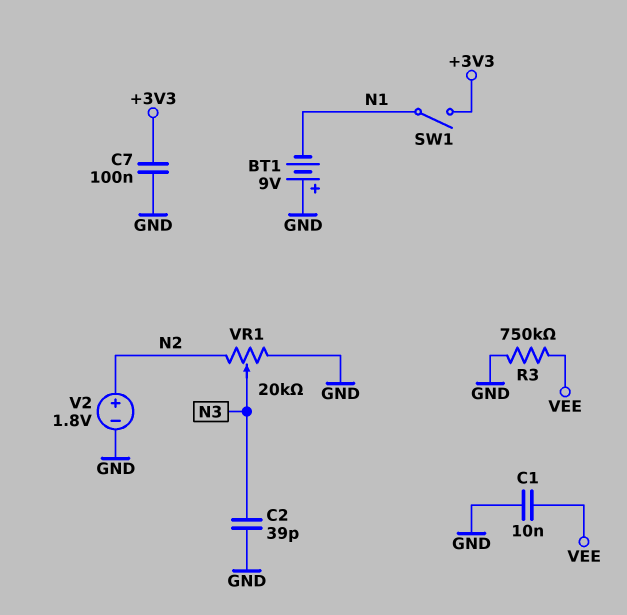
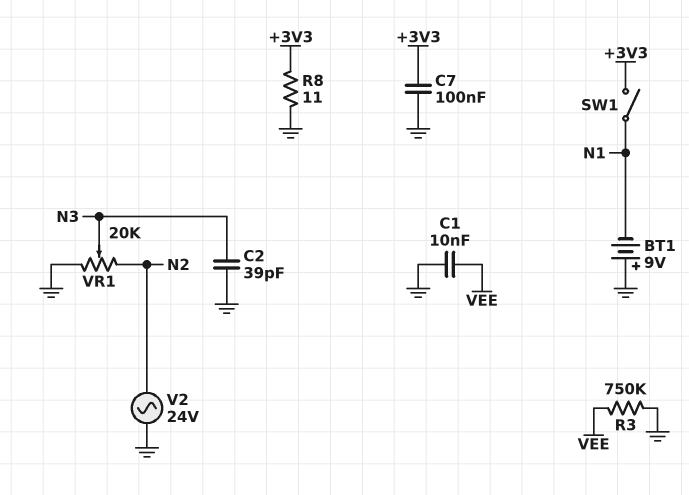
R8: none -> 11 (+3V3, GND)
V2: 1.8V (plus N2, minus GND) -> AC 24V (GND, N2)

